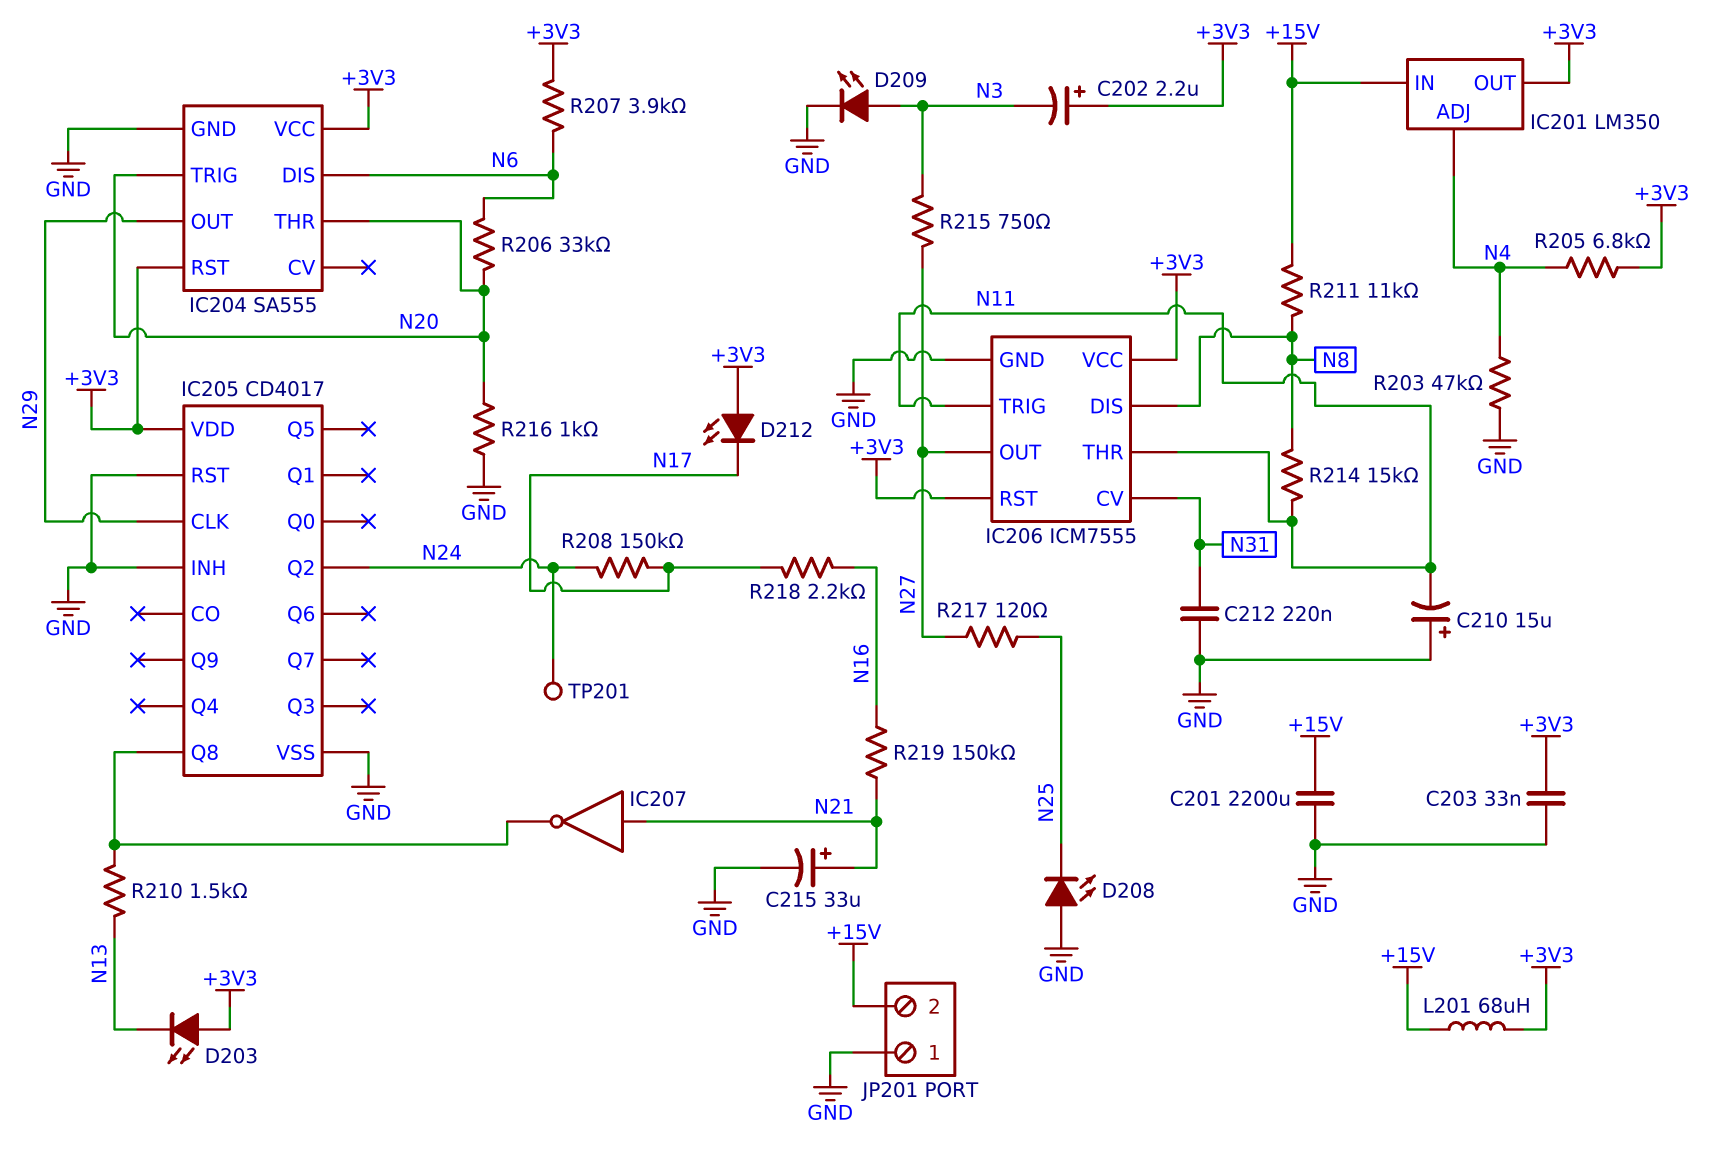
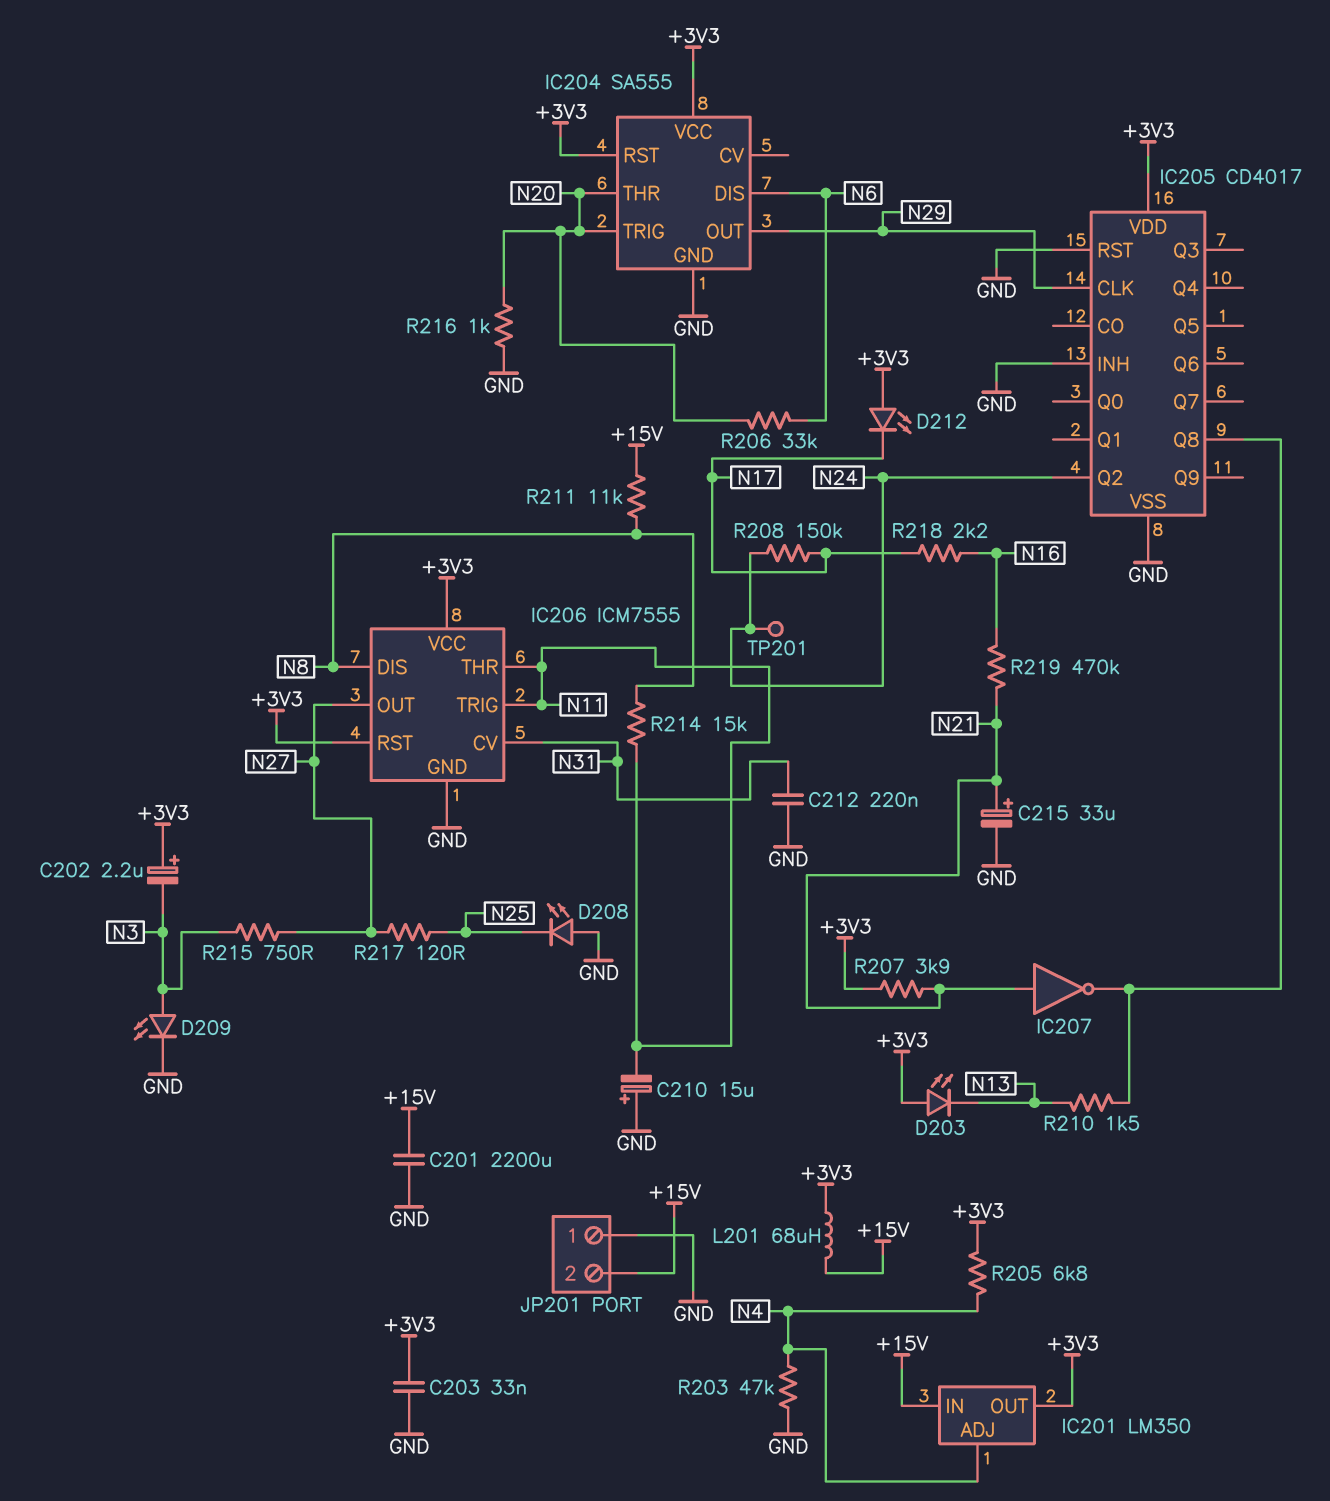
R207: 3.9k (+3V3, N6) -> 3.9k (+3V3, N21)
R219: 150k (N16, N21) -> 470k (N16, N21)

